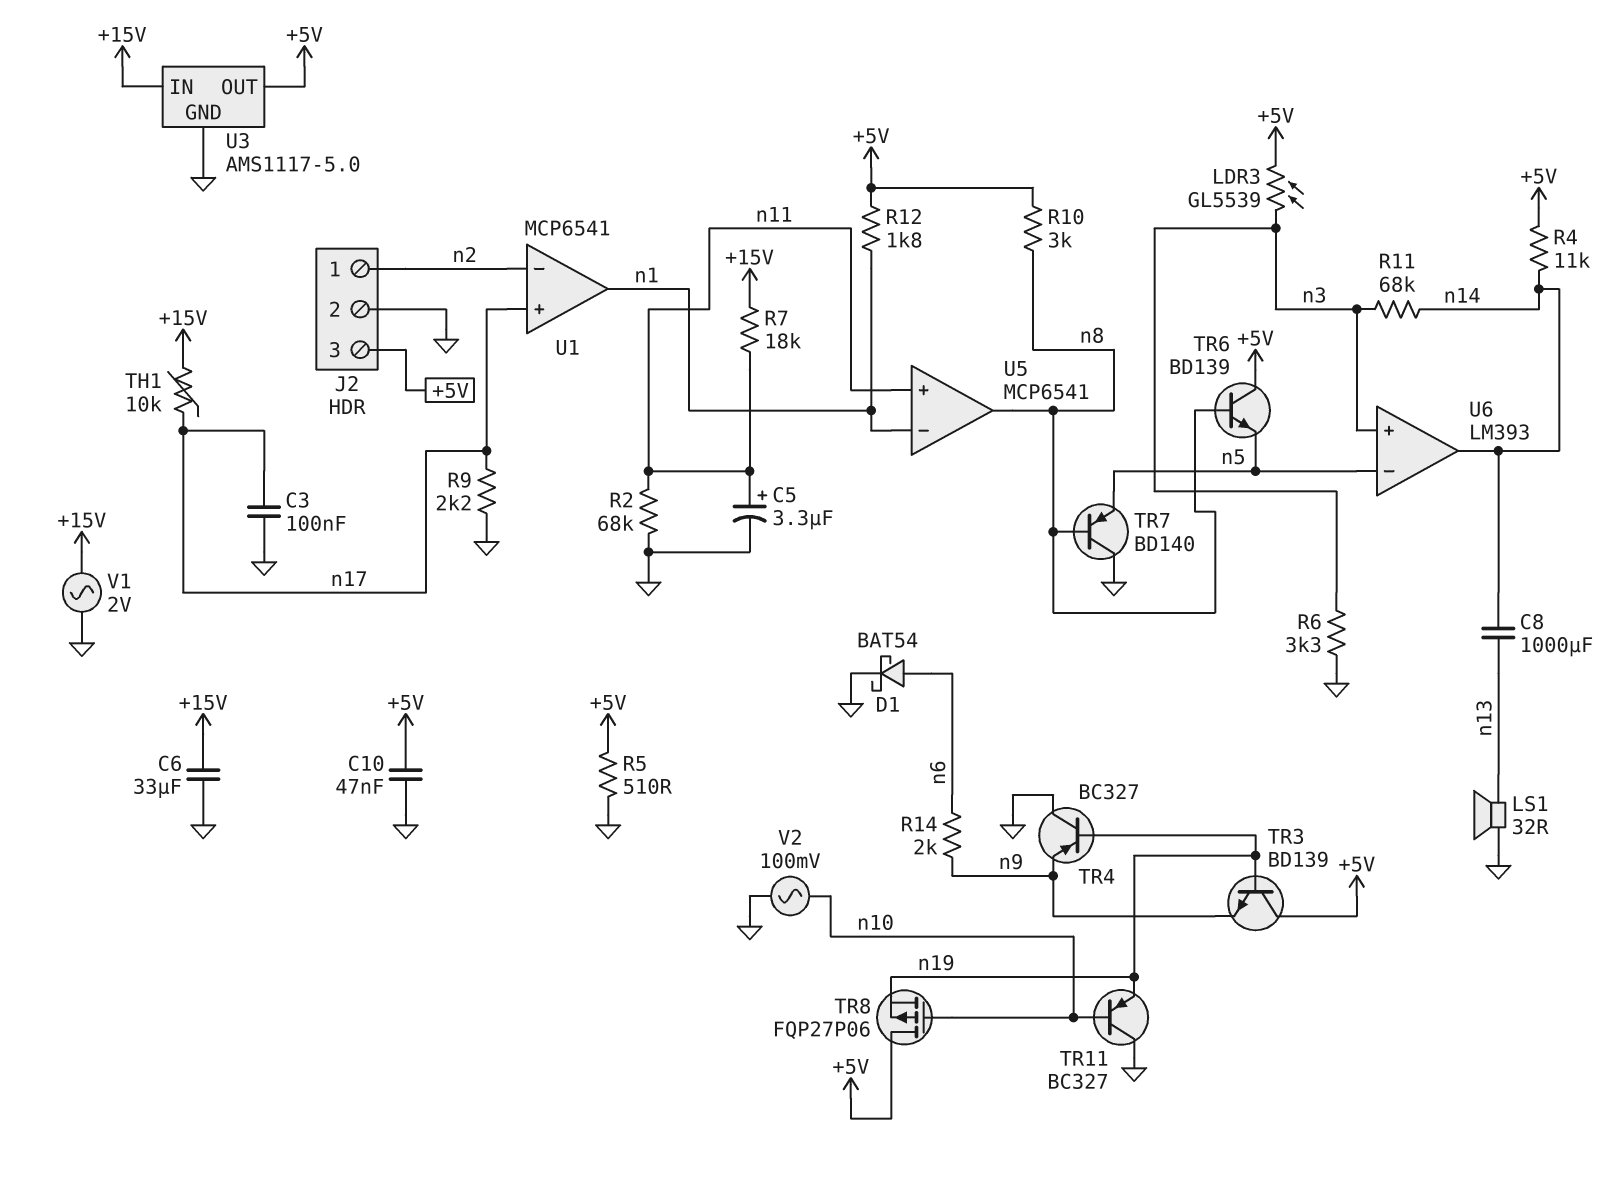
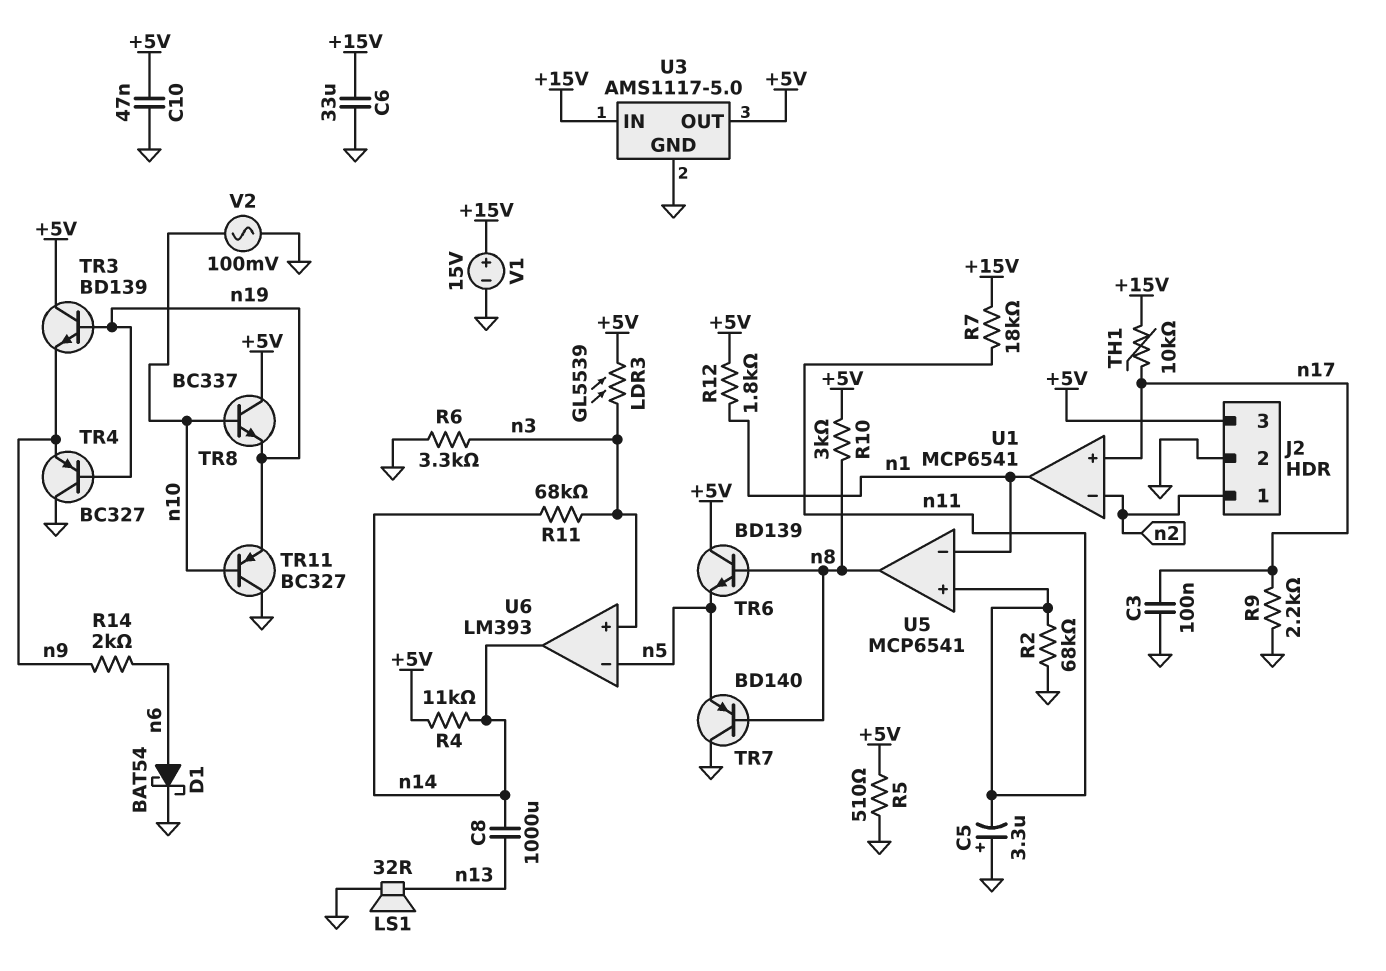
C5: 3.3uF (plus n11, minus GND) -> 3.3uF (plus GND, minus n11)
TR8: PMOS FQP27P06 (G n10, D +5V, S n19) -> NPN BC337 (B n10, C +5V, E n19)
V1: AC 2V (+15V, GND) -> 15V (plus +15V, minus GND)

